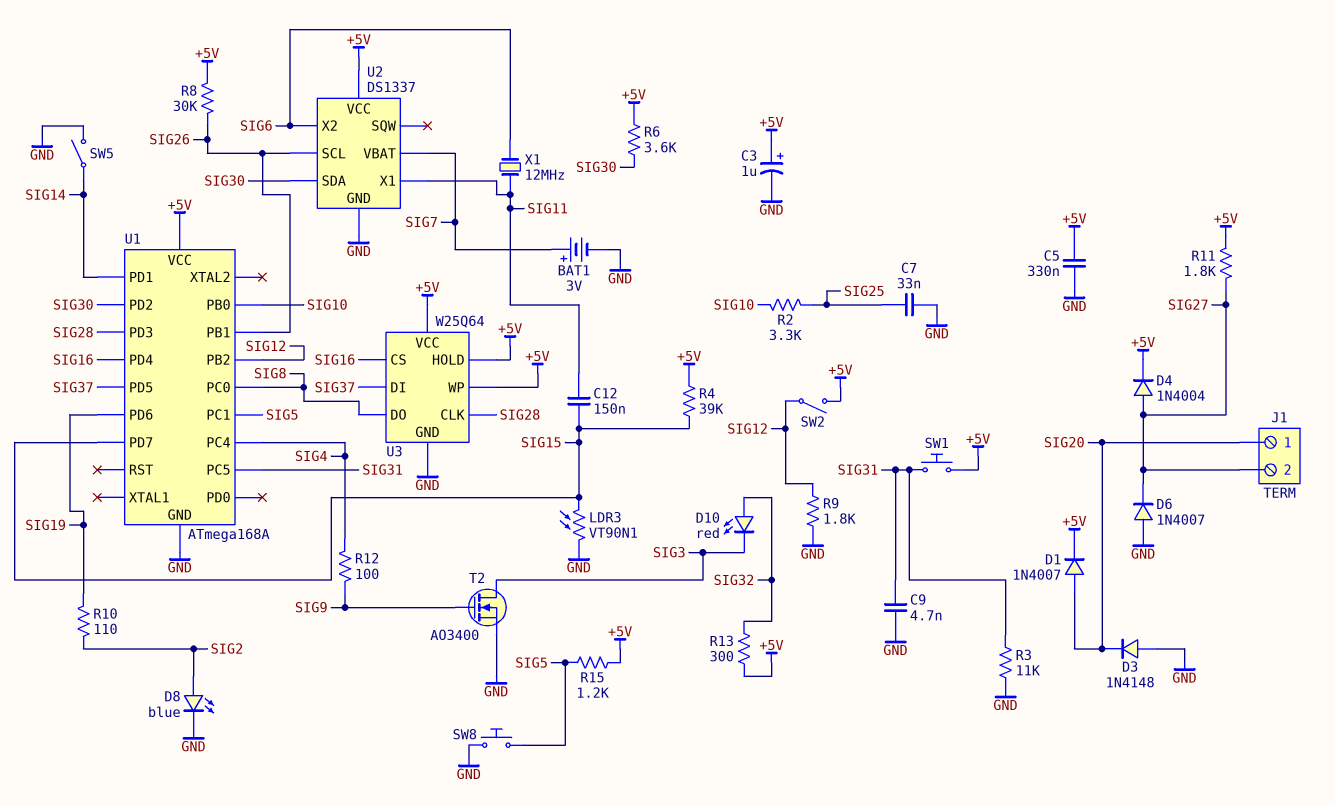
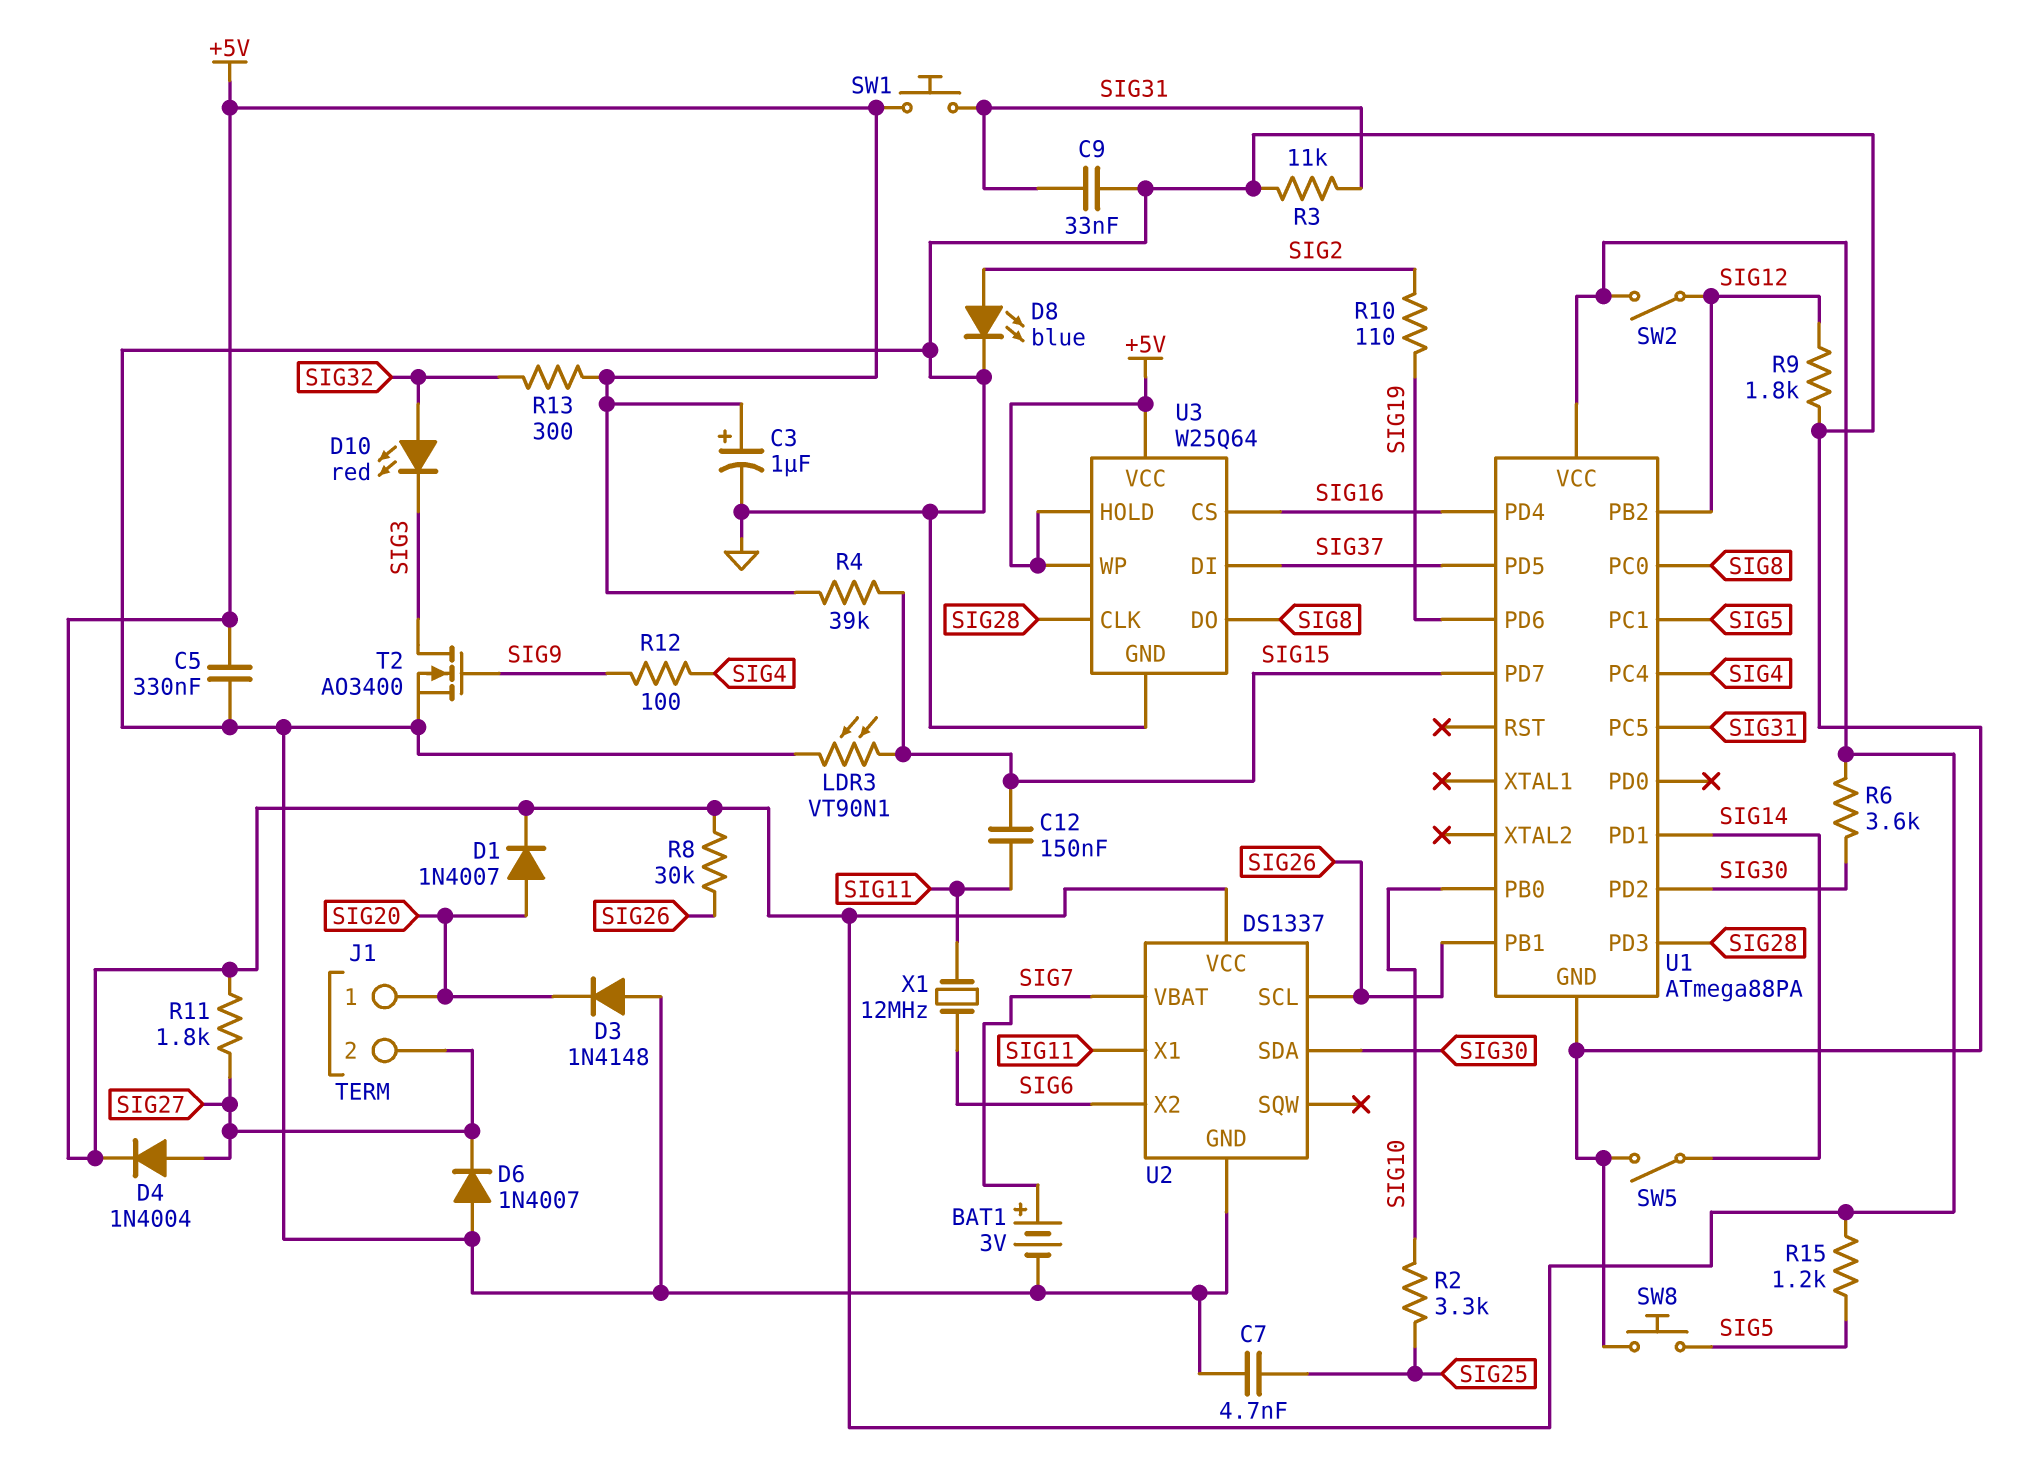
C7: 33nF (GND, SIG25) -> 4.7nF (GND, SIG25)
C9: 4.7nF (GND, SIG31) -> 33nF (GND, SIG31)
U1: ATmega168A -> ATmega88PA

